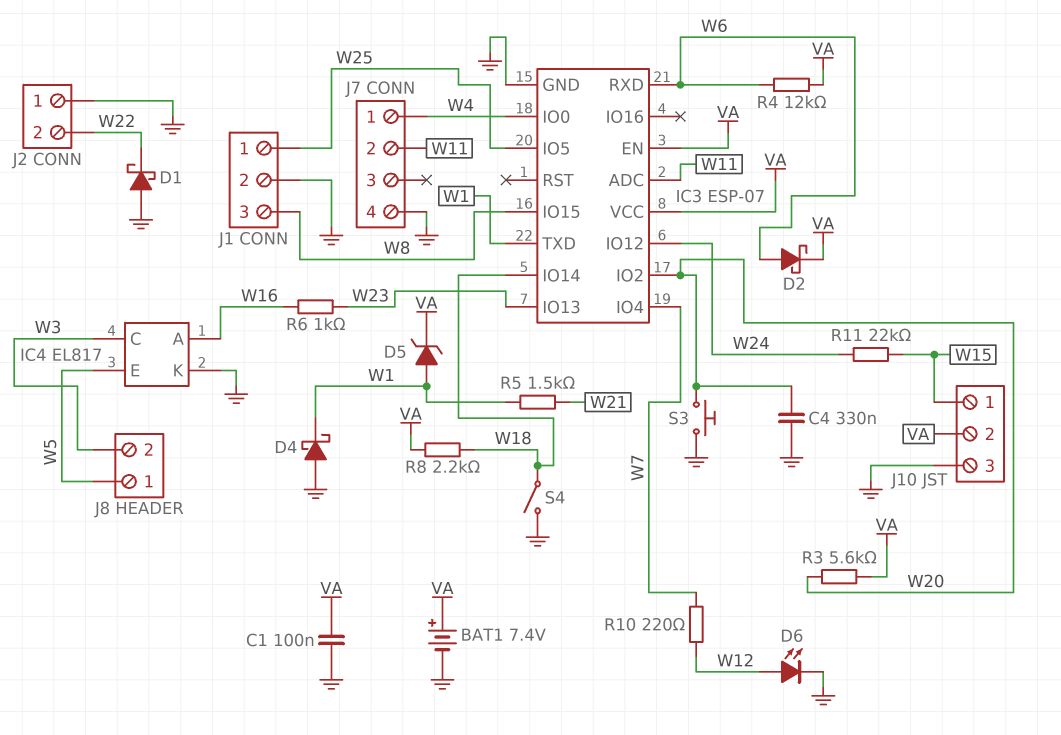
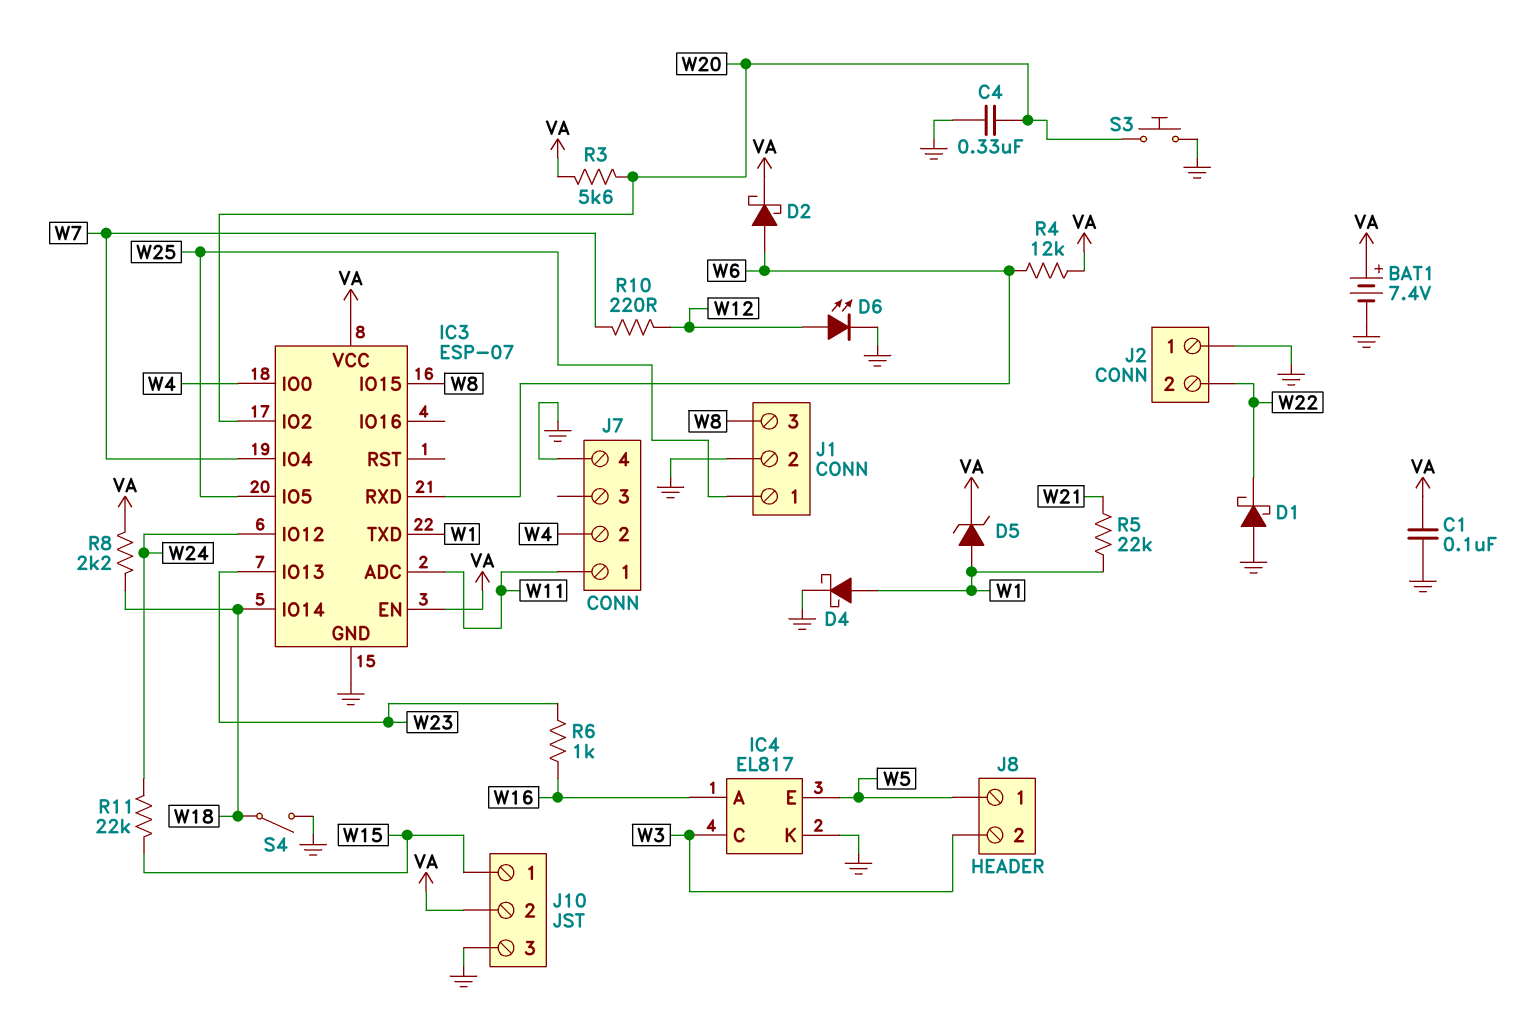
D4: schottky (A GND, K W1) -> schottky (A W1, K GND)
J7 pin 1: W4 -> W11
J7 pin 2: W11 -> W4
R5: 1.5k (W1, W21) -> 22k (W1, W21)

